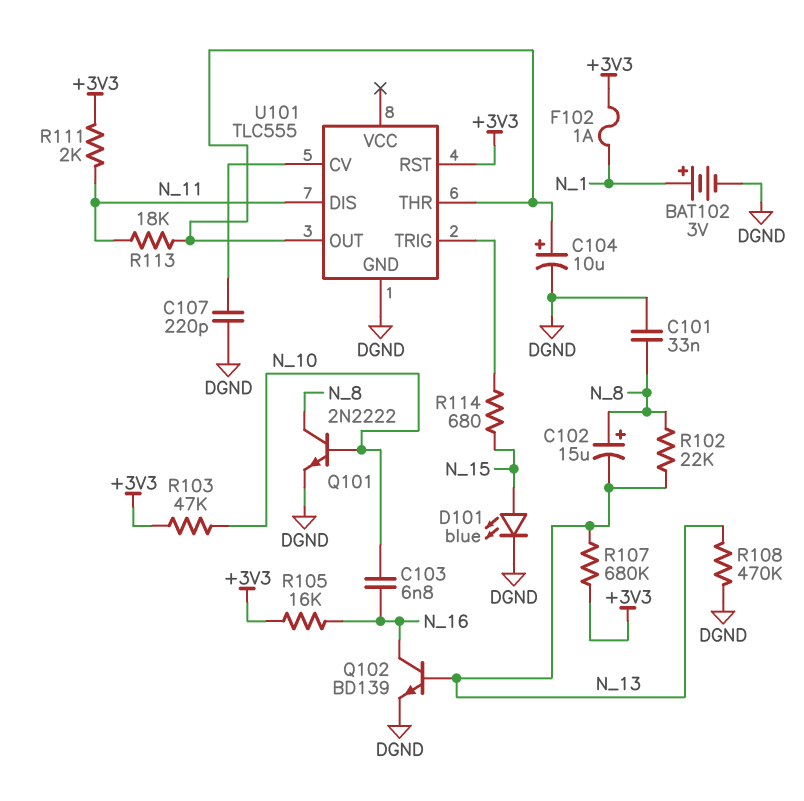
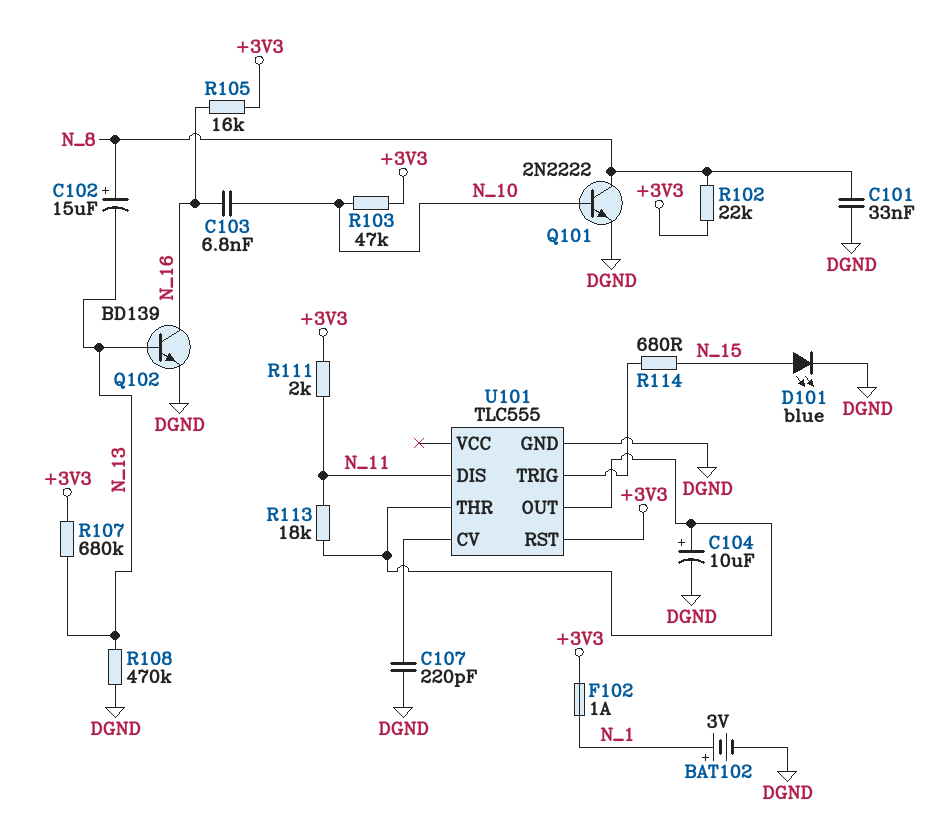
R102: 22k (N_8, N_13) -> 22k (+3V3, N_8)

